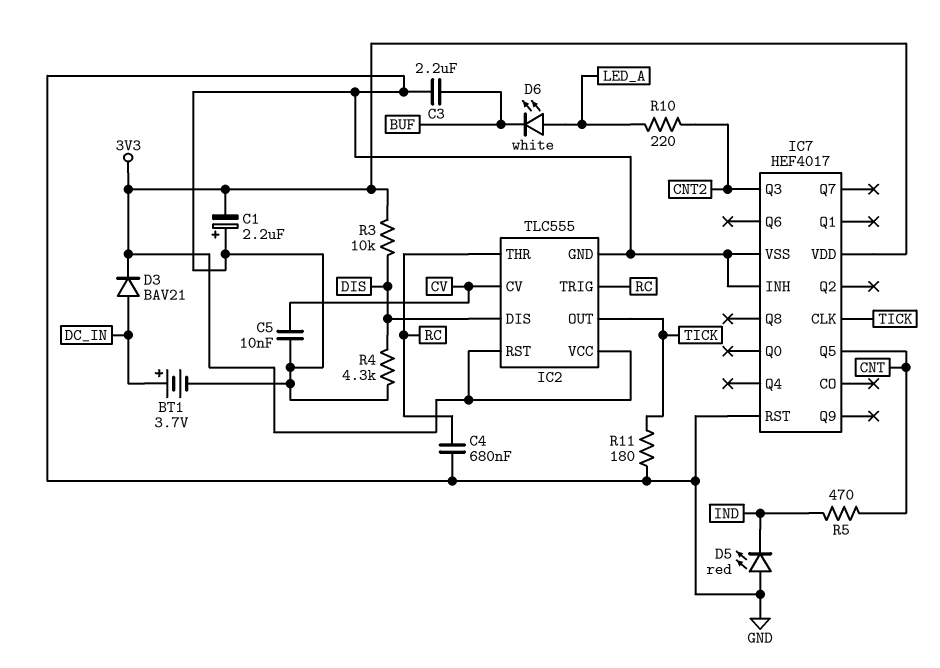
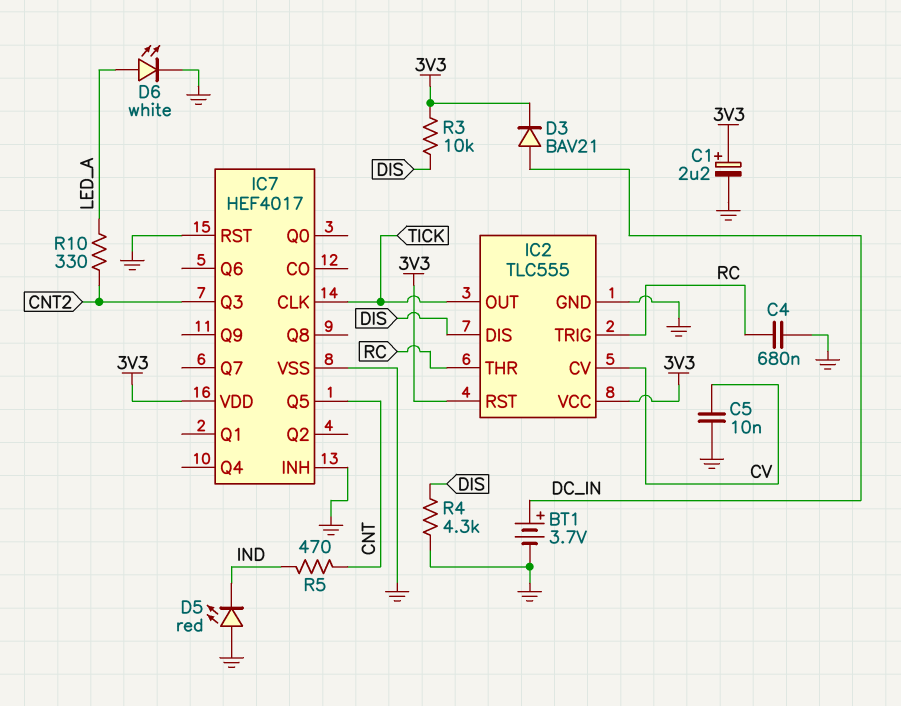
C1: 2.2uF (plus GND, minus 3V3) -> 2.2uF (plus 3V3, minus GND)
C3: 2.2uF (BUF, GND) -> none
D6: LED white (A LED_A, K BUF) -> LED white (A LED_A, K GND)
R10: 220 (CNT2, LED_A) -> 330 (CNT2, LED_A)
R11: 180 (GND, TICK) -> none

